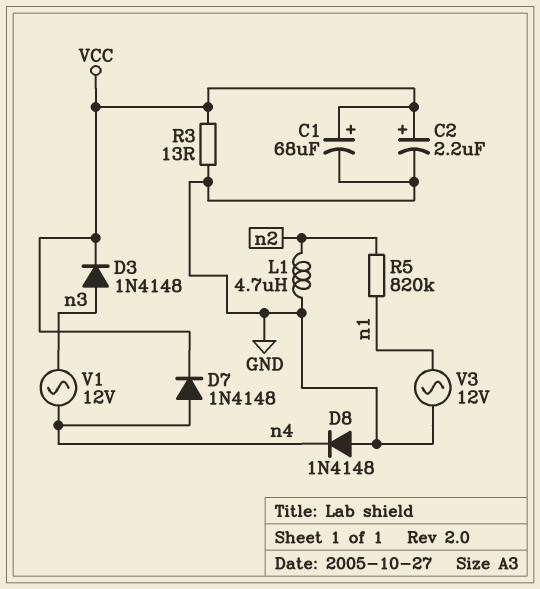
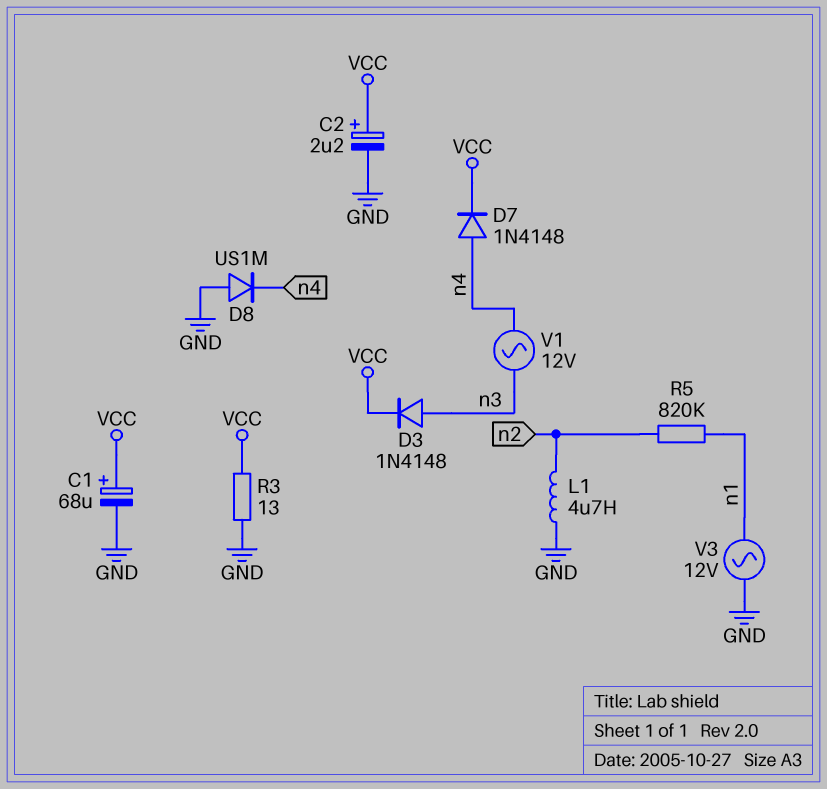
D8: diode 1N4148 (A GND, K n4) -> diode US1M (A GND, K n4)

